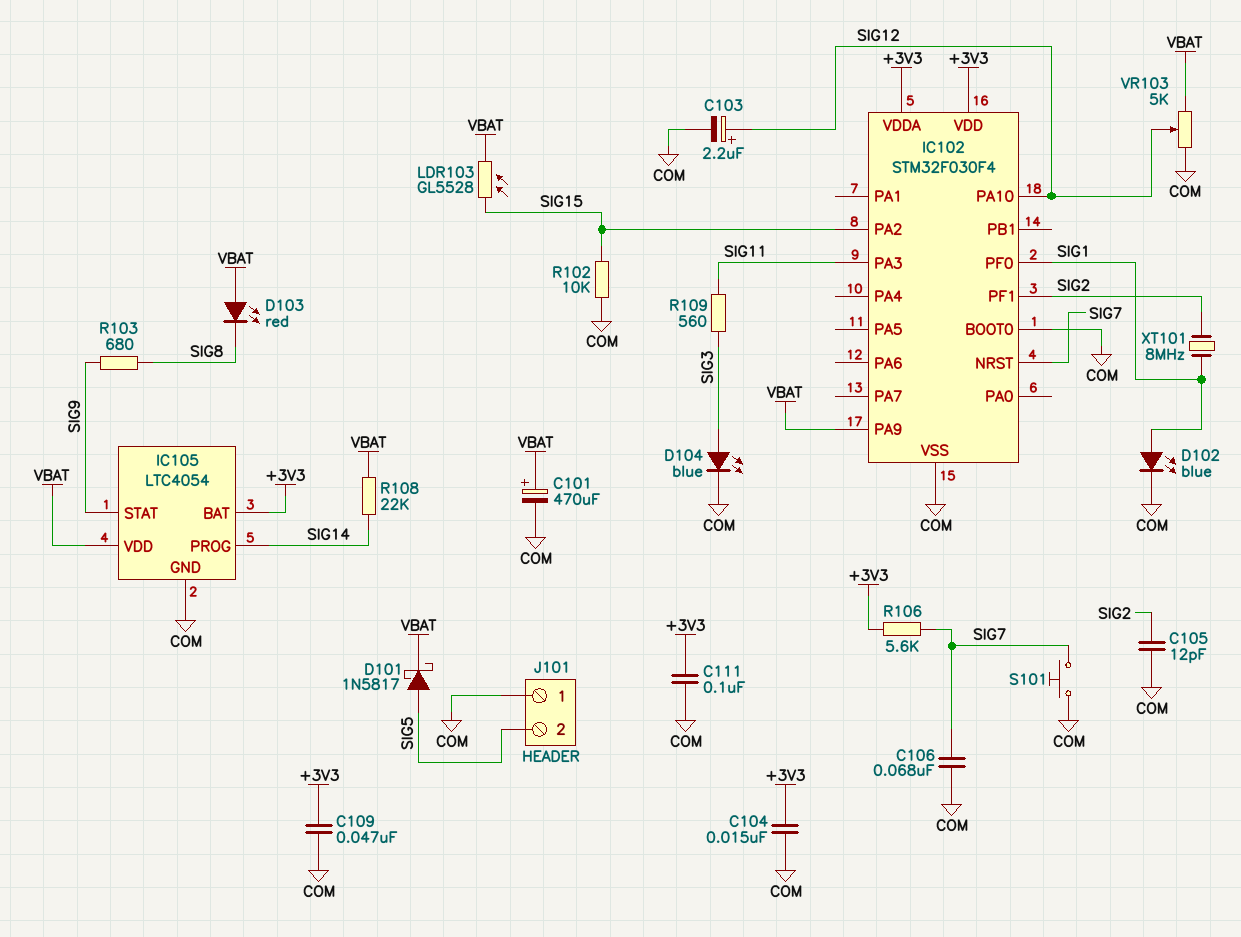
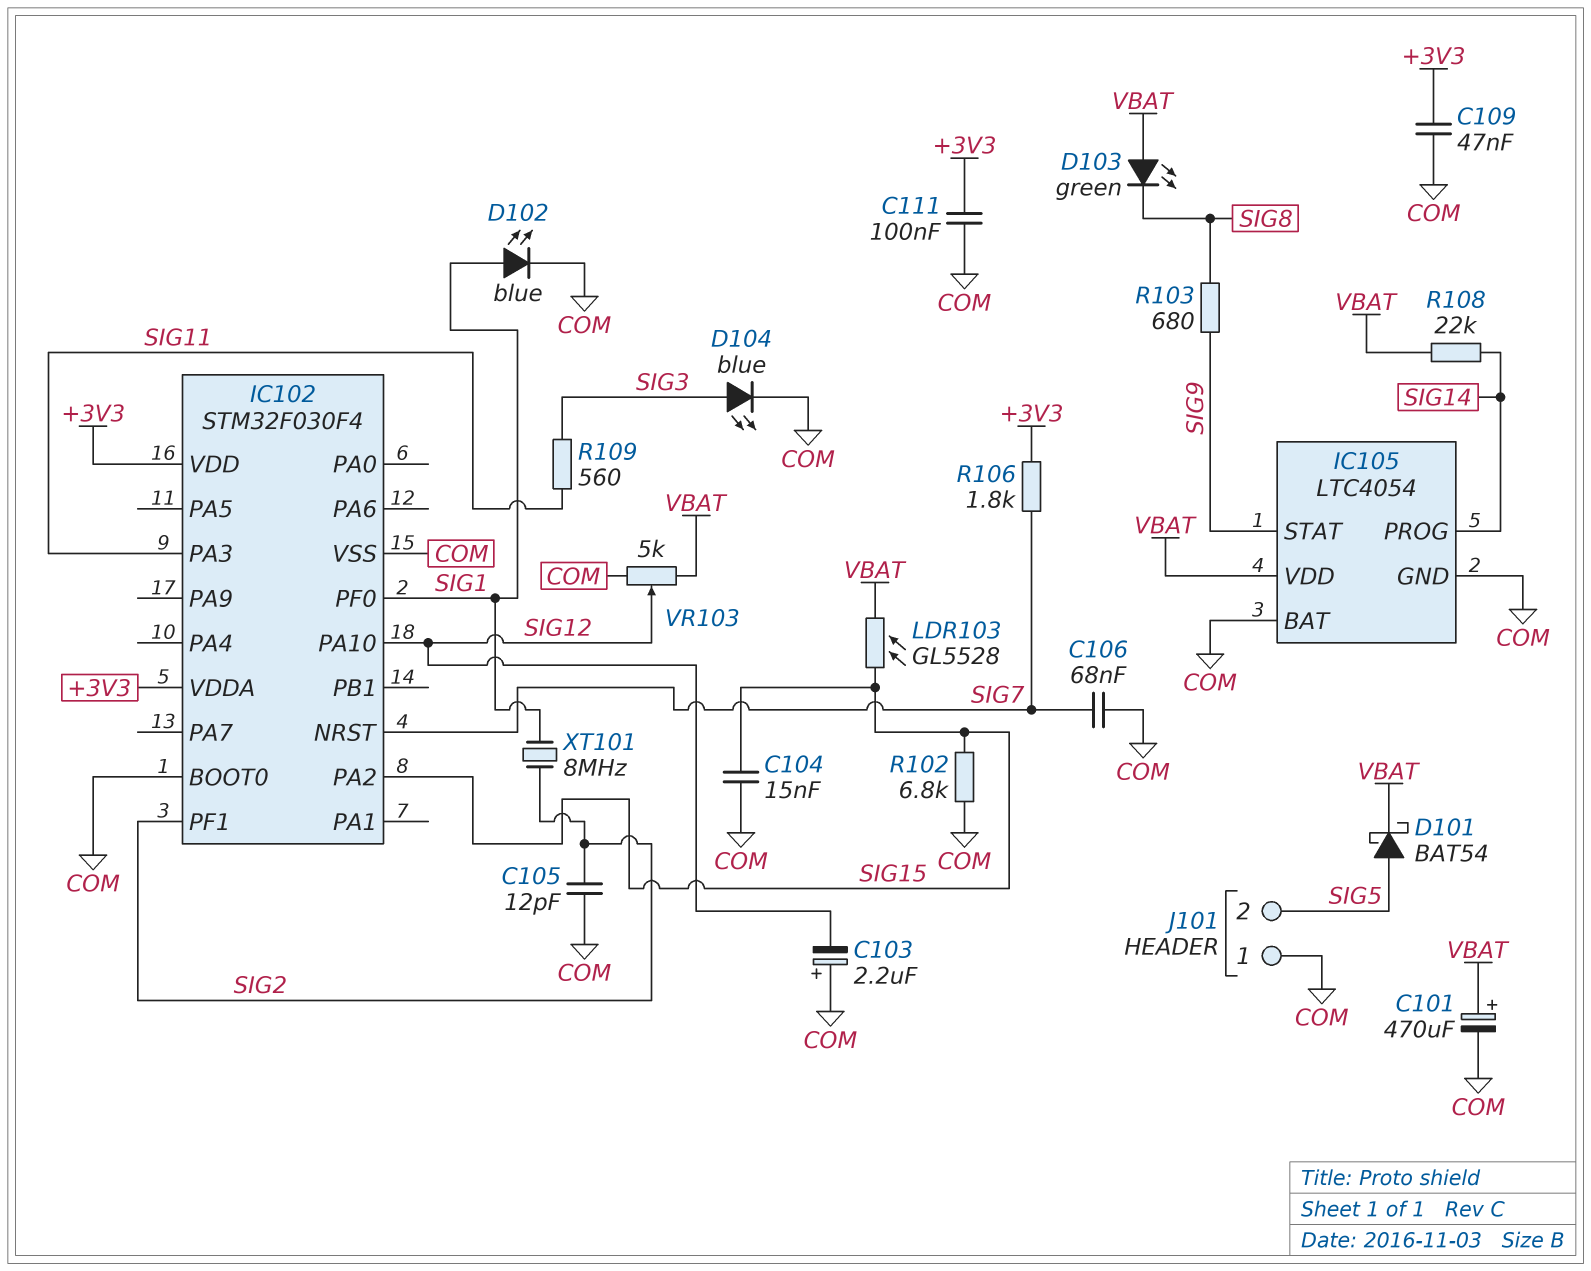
C103: 2.2uF (plus SIG12, minus COM) -> 2.2uF (plus COM, minus SIG12)
C104: 15nF (+3V3, COM) -> 15nF (COM, SIG15)
D101: schottky 1N5817 (A SIG5, K VBAT) -> schottky BAT54 (A SIG5, K VBAT)
D103: LED red (A VBAT, K SIG8) -> LED green (A VBAT, K SIG8)
IC102 pin PA9: VBAT -> none
IC105 pin BAT: +3V3 -> COM
R102: 10k (COM, SIG15) -> 6.8k (COM, SIG15)
R106: 5.6k (+3V3, SIG7) -> 1.8k (+3V3, SIG7)
S101: button (COM, SIG7) -> none

